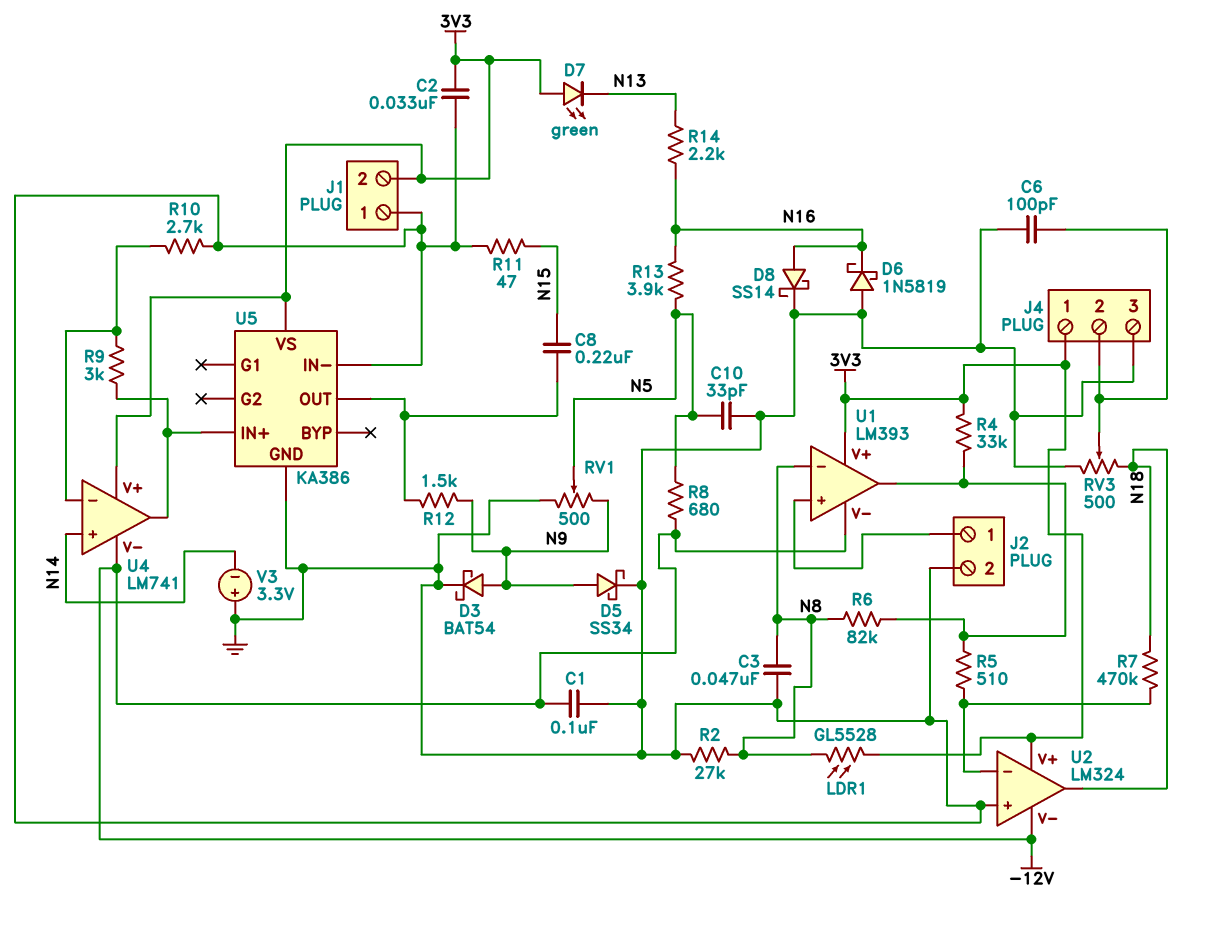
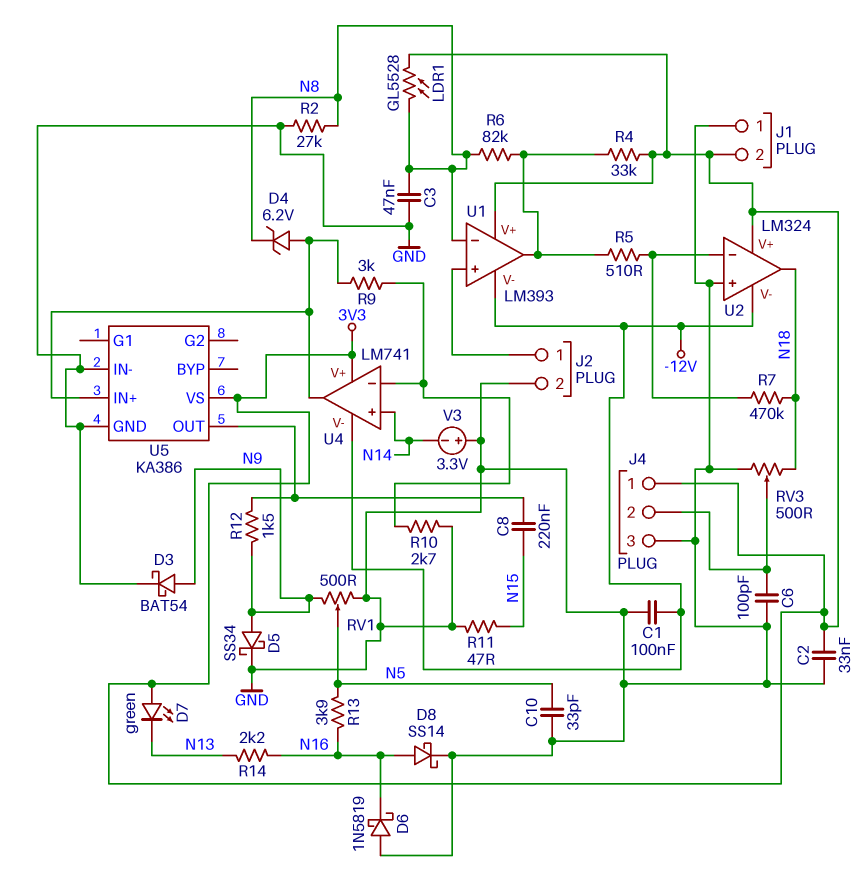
D4: none -> zener 6.2V (A U4/out, K N8)
R8: 680 (-12V, N5) -> none

